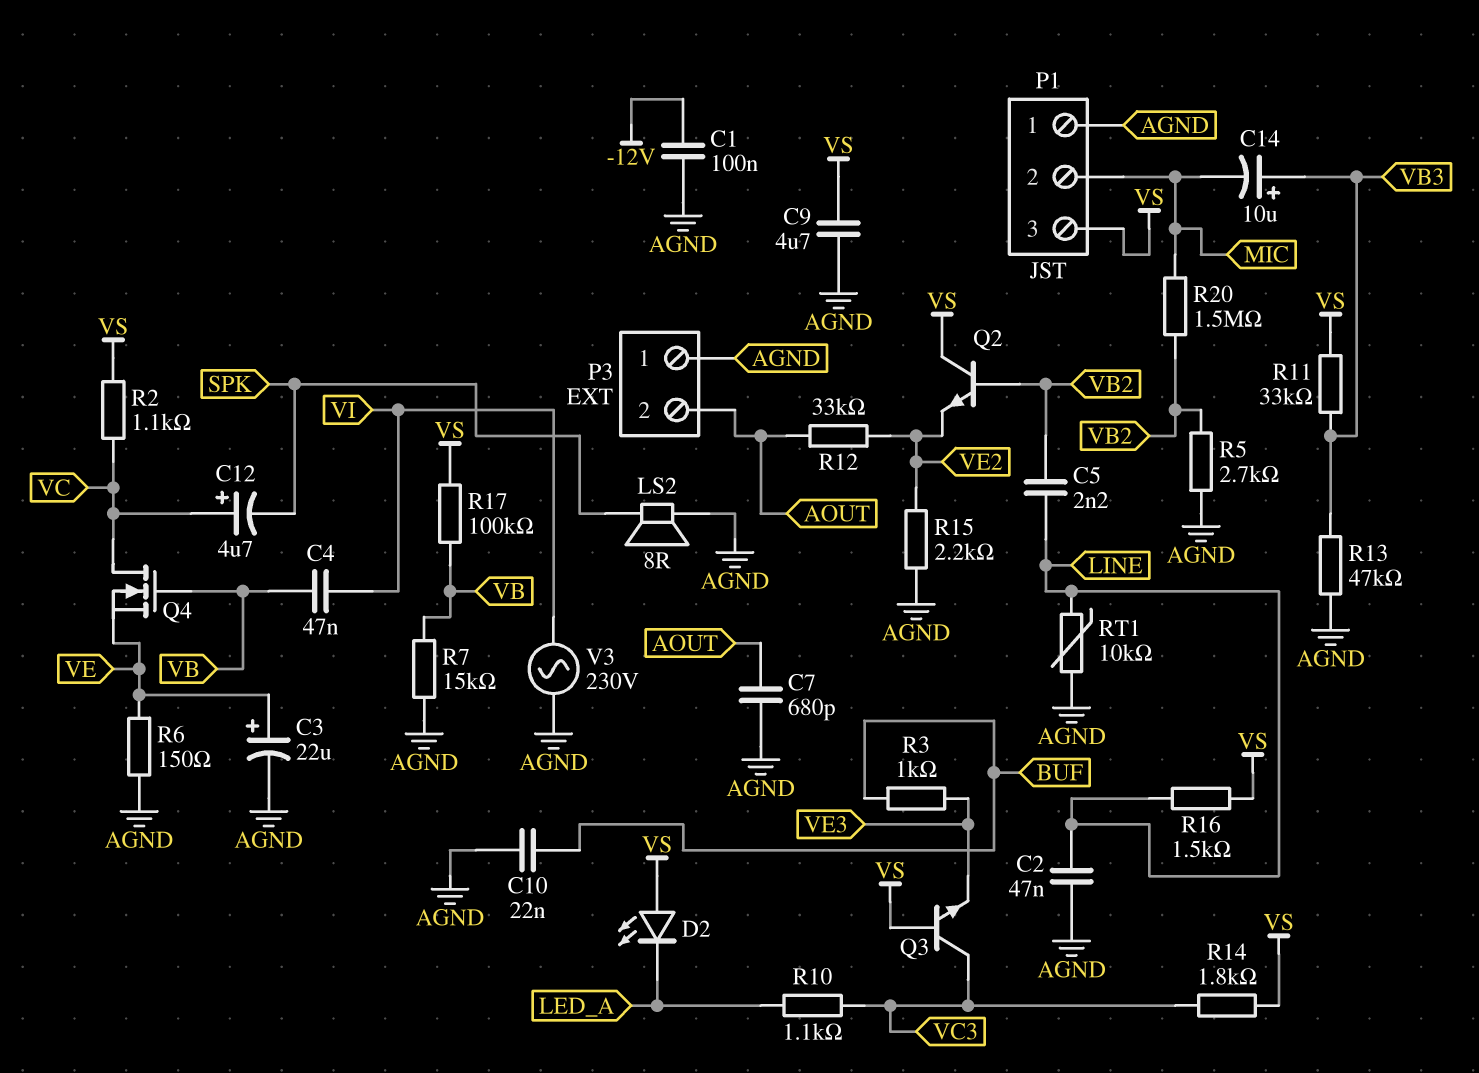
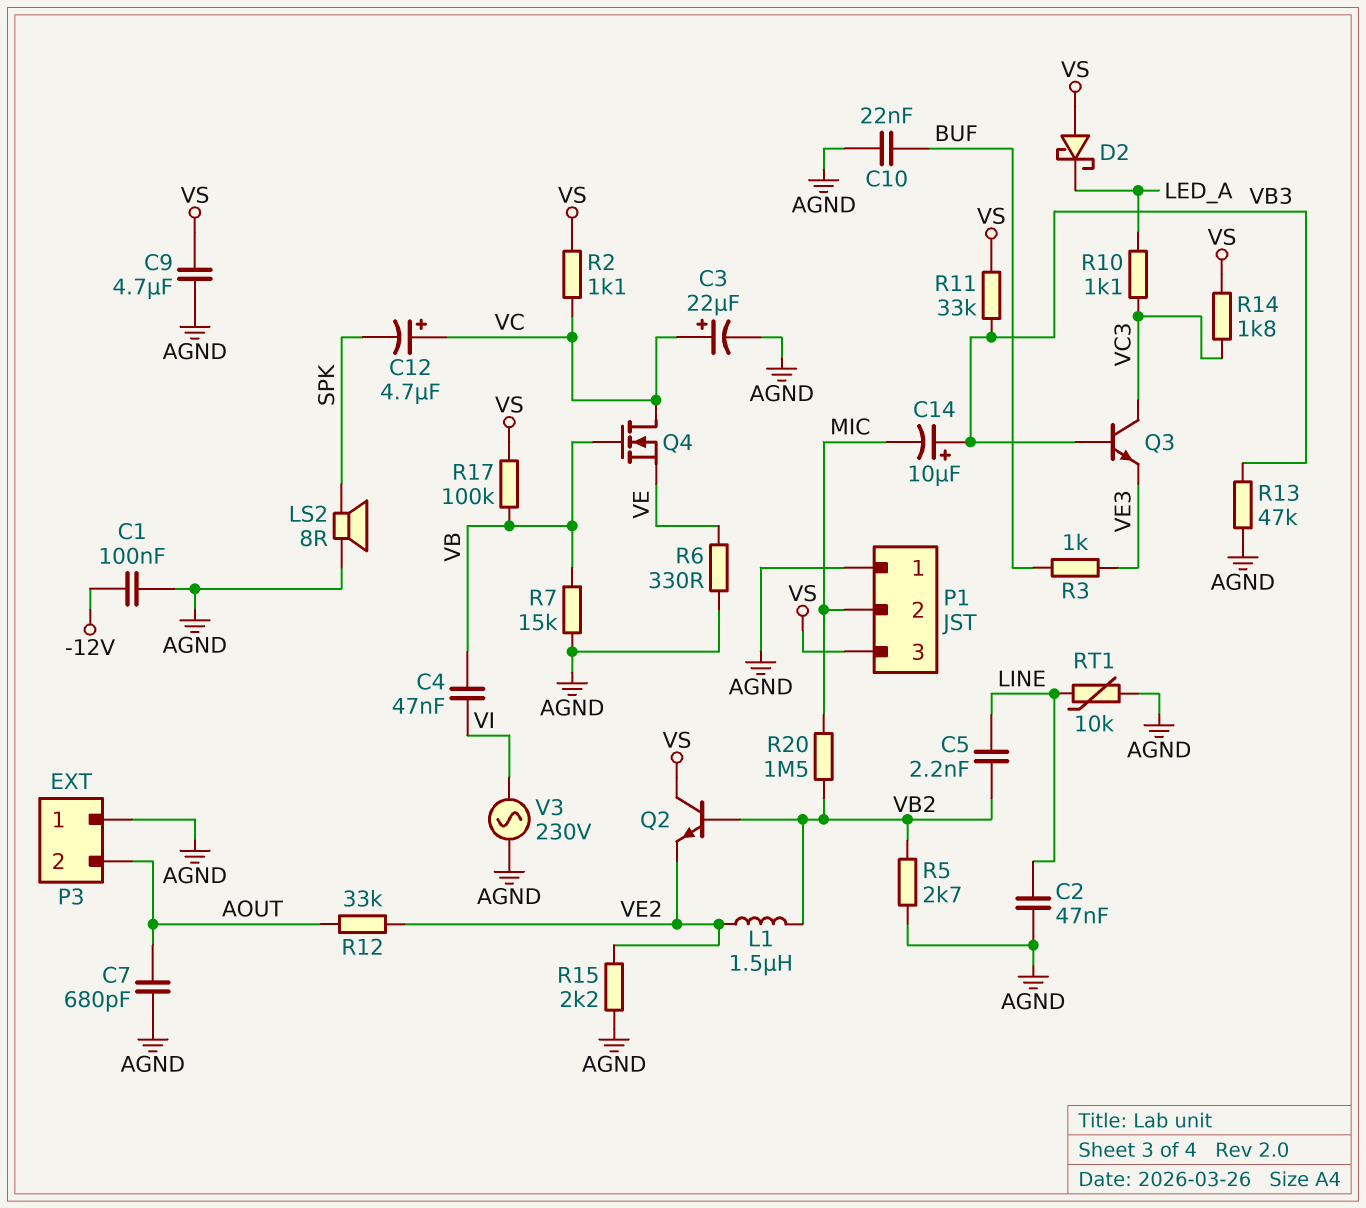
C3: 22uF (plus VE, minus AGND) -> 22uF (plus VC, minus AGND)
D2: LED (A VS, K LED_A) -> schottky (A VS, K LED_A)
L1: none -> 1.5uH (VB2, VE2)
Q3: NPN (B VS, C VC3, E VE3) -> NPN (B VB3, C VC3, E VE3)
R6: 150 (AGND, VE) -> 330 (AGND, VE)
R16: 1.5k (LINE, VS) -> none

